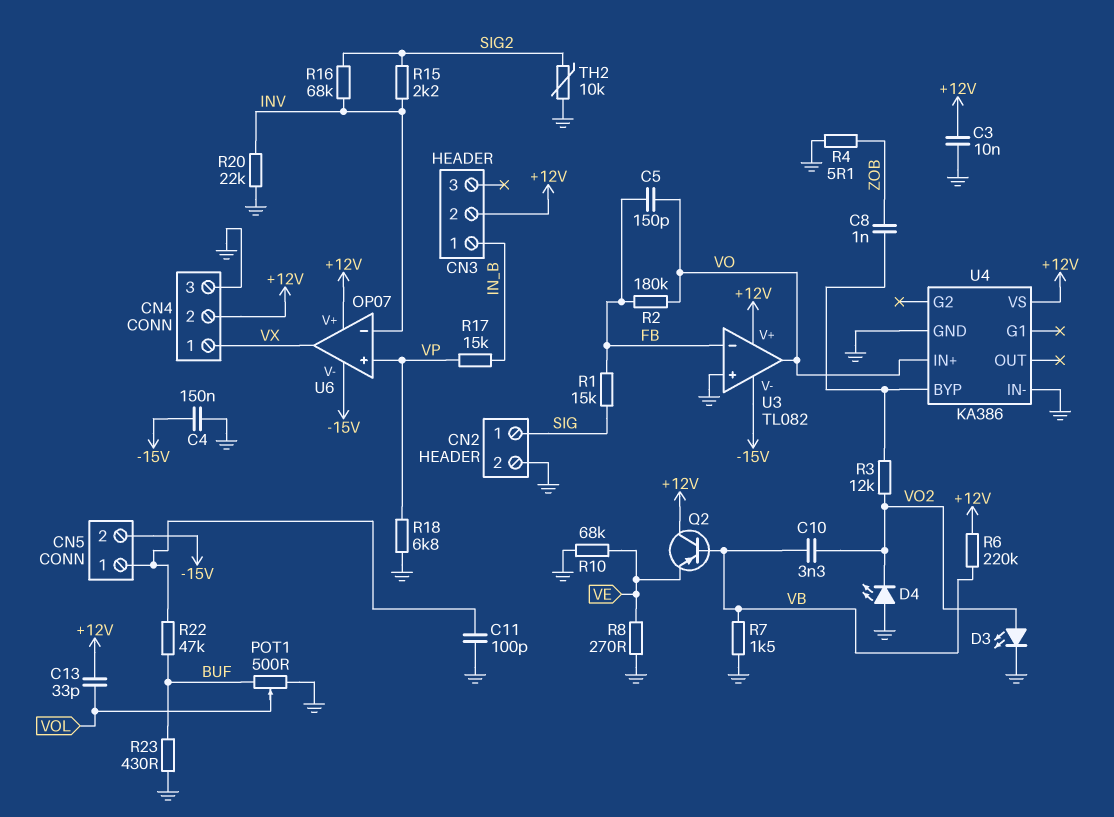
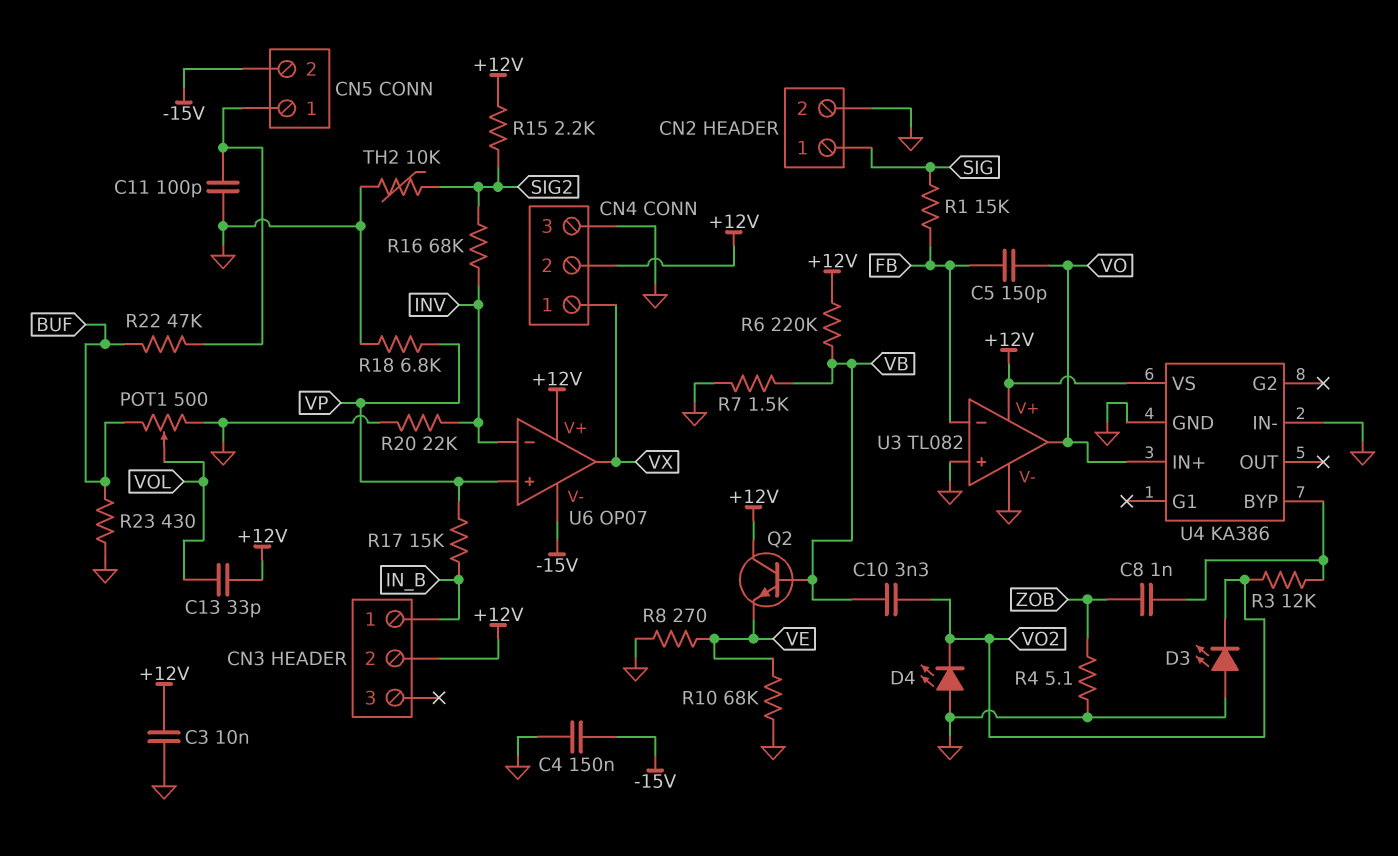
D3: LED (A VO2, K GND) -> LED (A GND, K VO2)
Q2: PNP (B VB, C +12V, E VE) -> NPN (B VB, C +12V, E VE)
R2: 180k (FB, VO) -> none
R15: 2.2k (INV, SIG2) -> 2.2k (+12V, SIG2)
U3 pin V-: -15V -> GND

